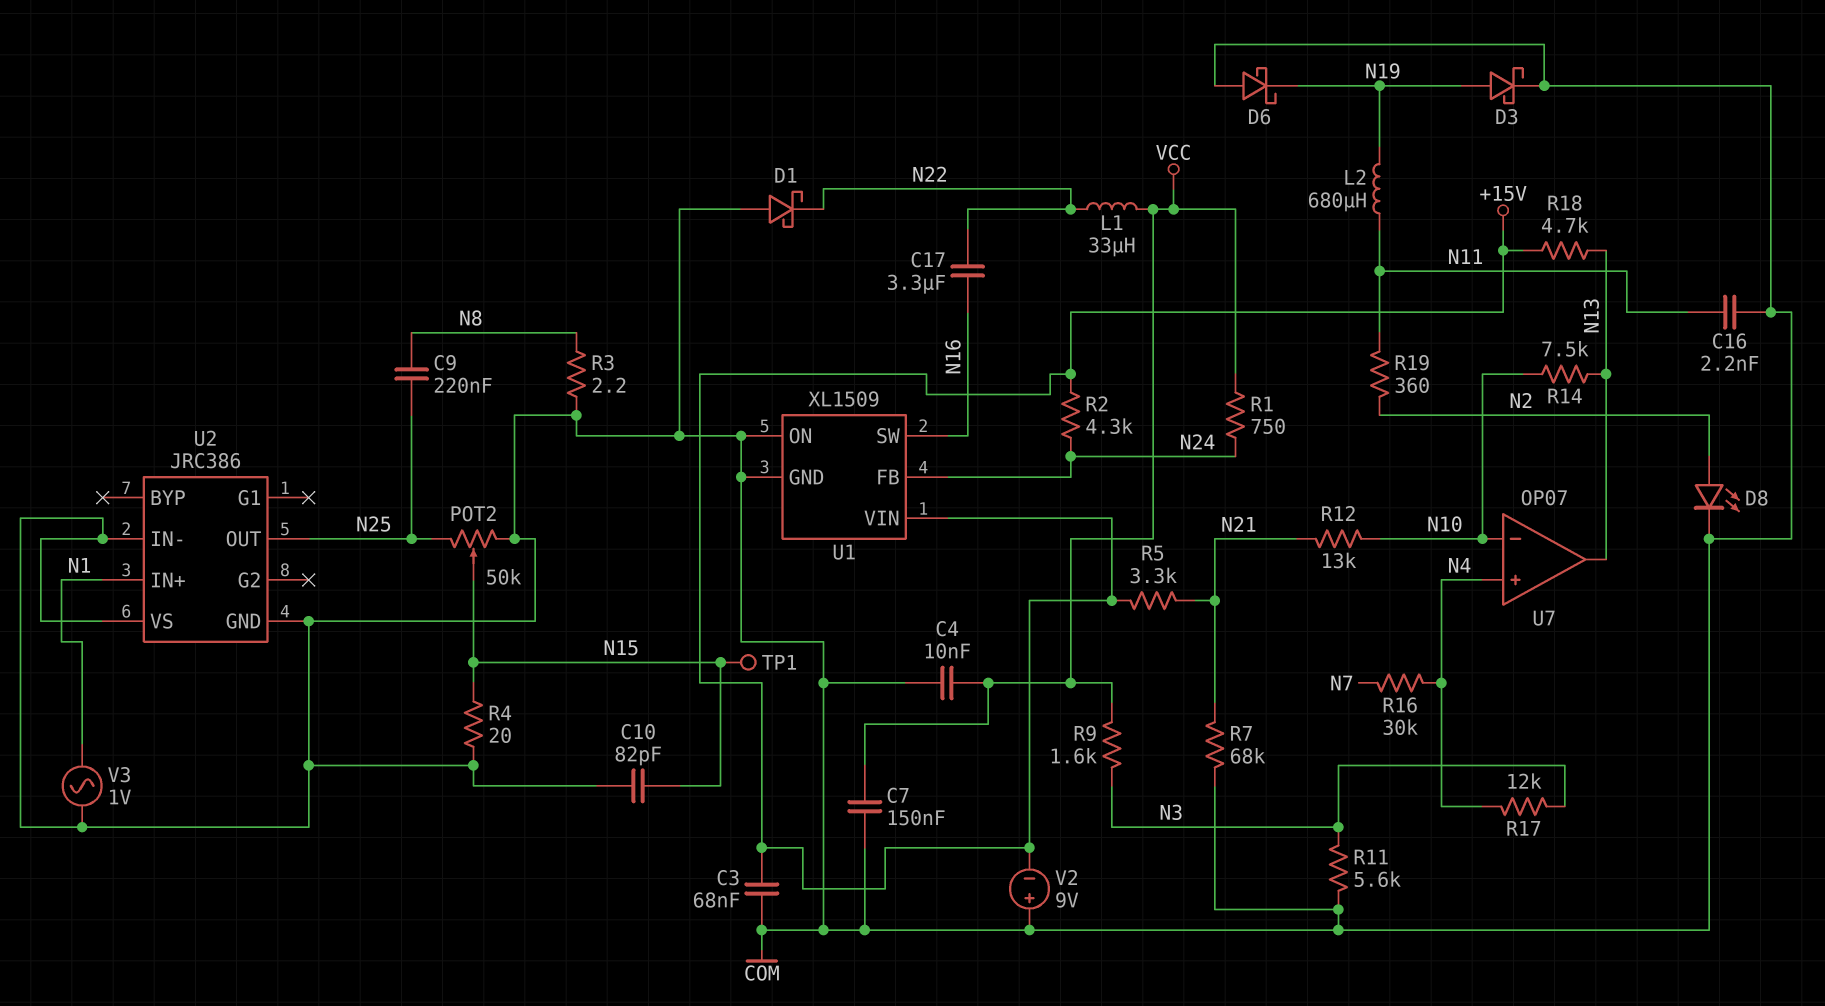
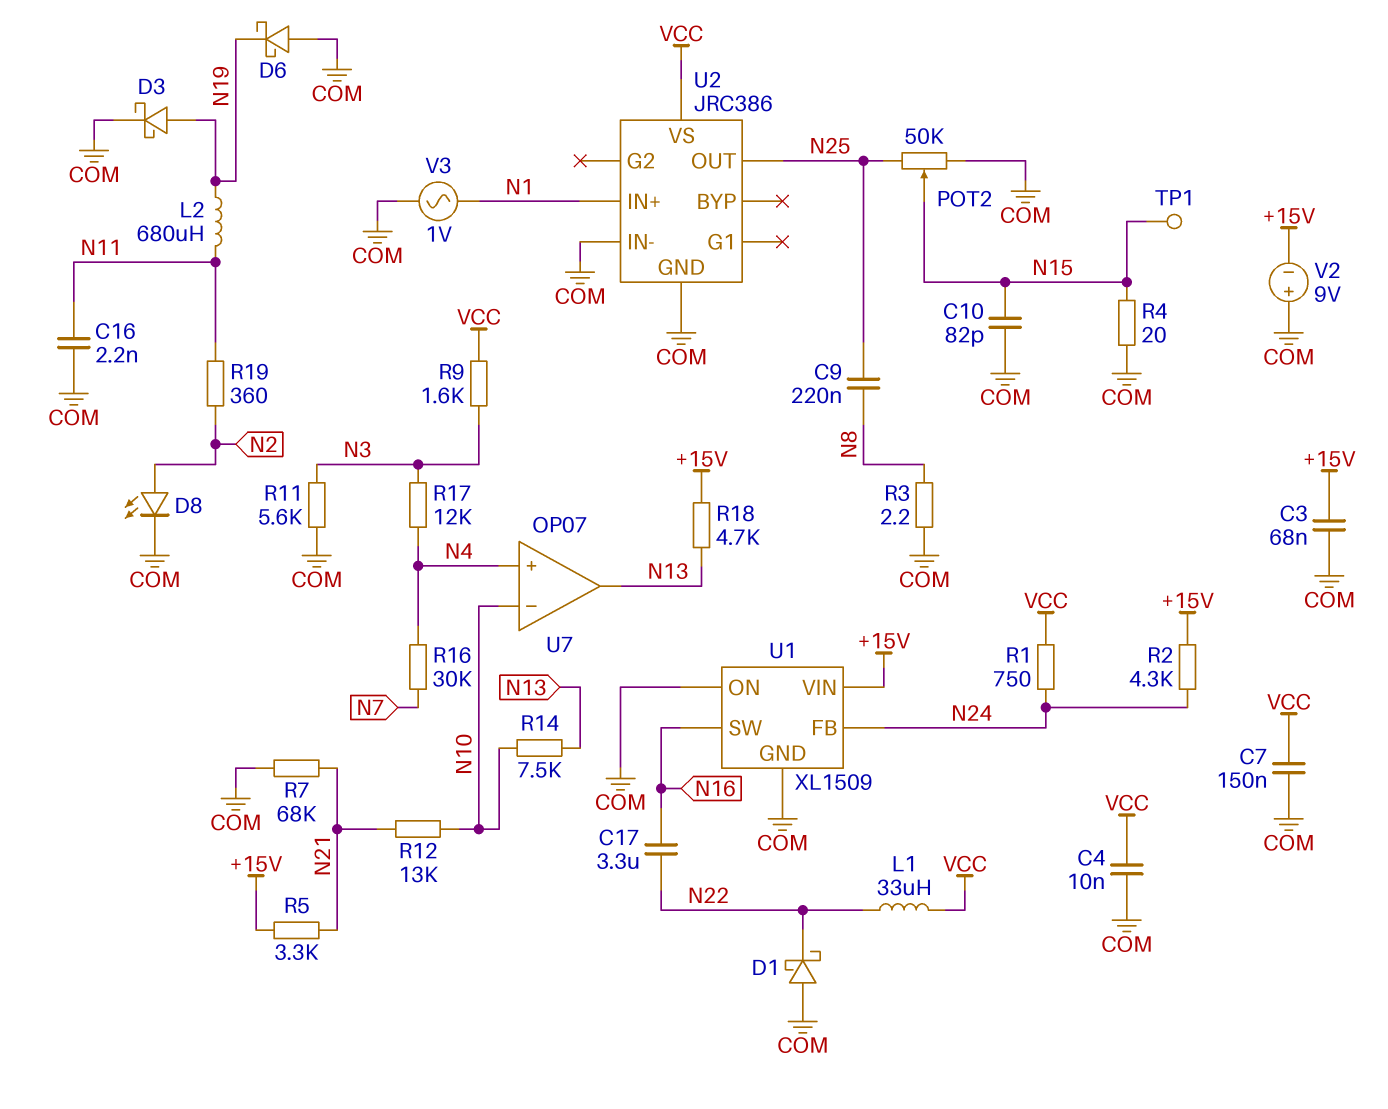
U2 pin VS: COM -> VCC

